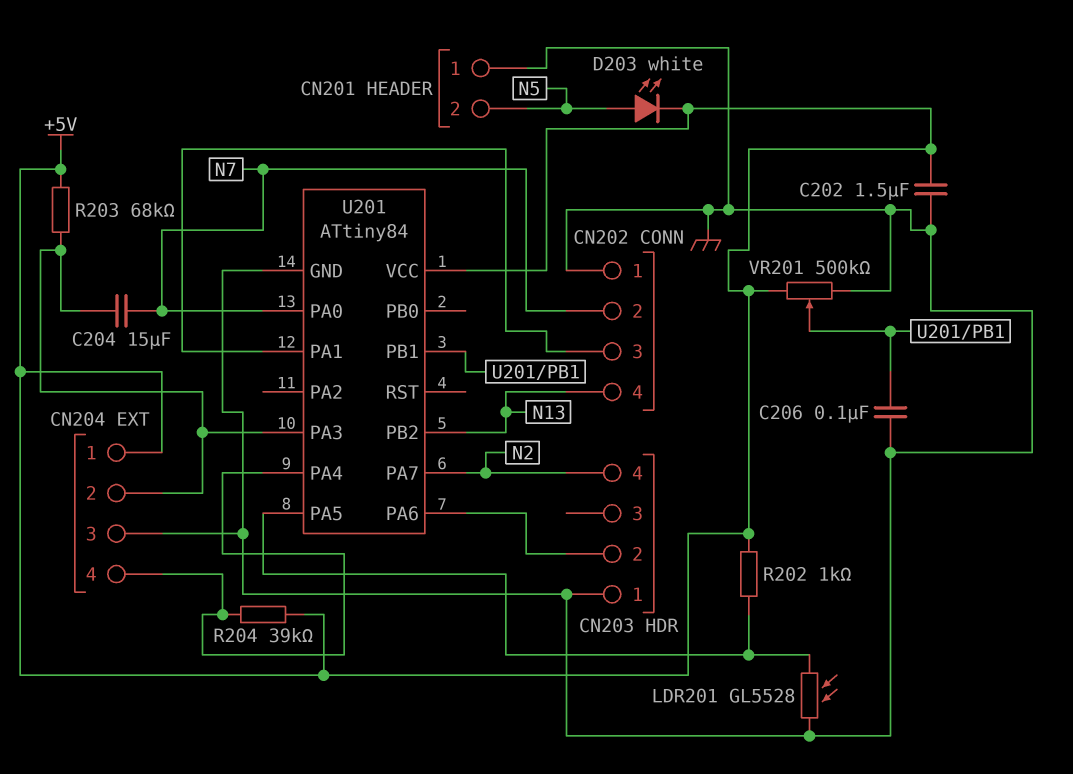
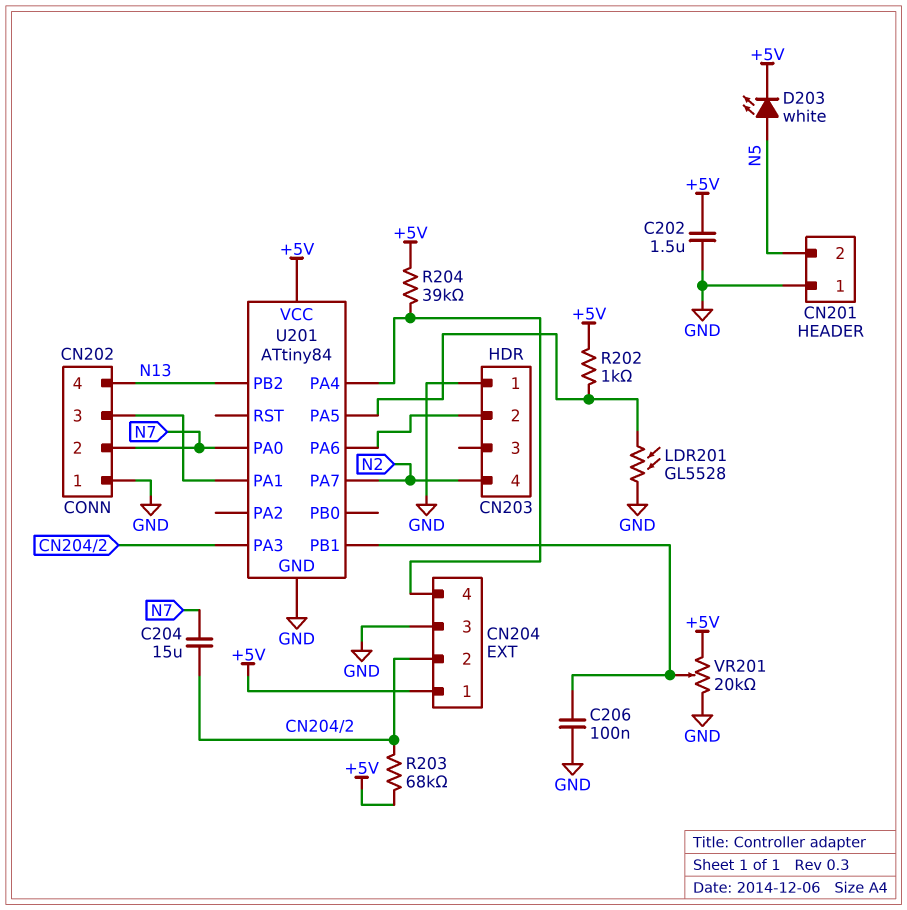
VR201: 500k (+5V, GND, wiper U201/PB1) -> 20k (+5V, GND, wiper U201/PB1)

